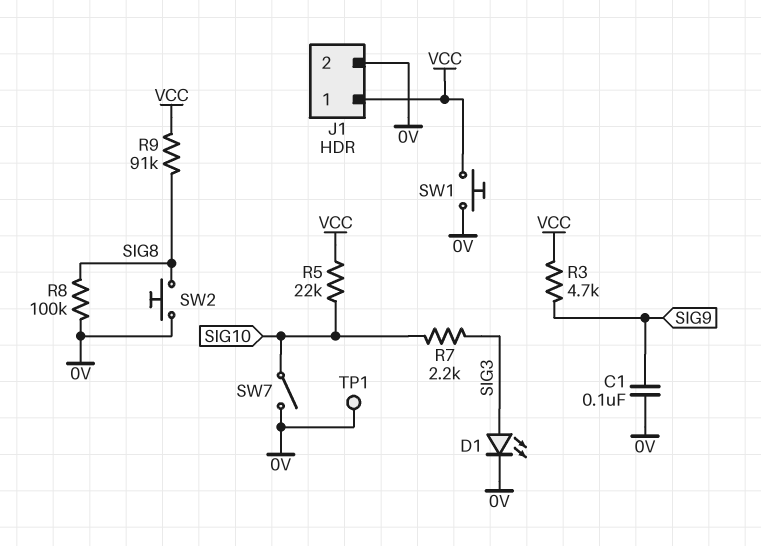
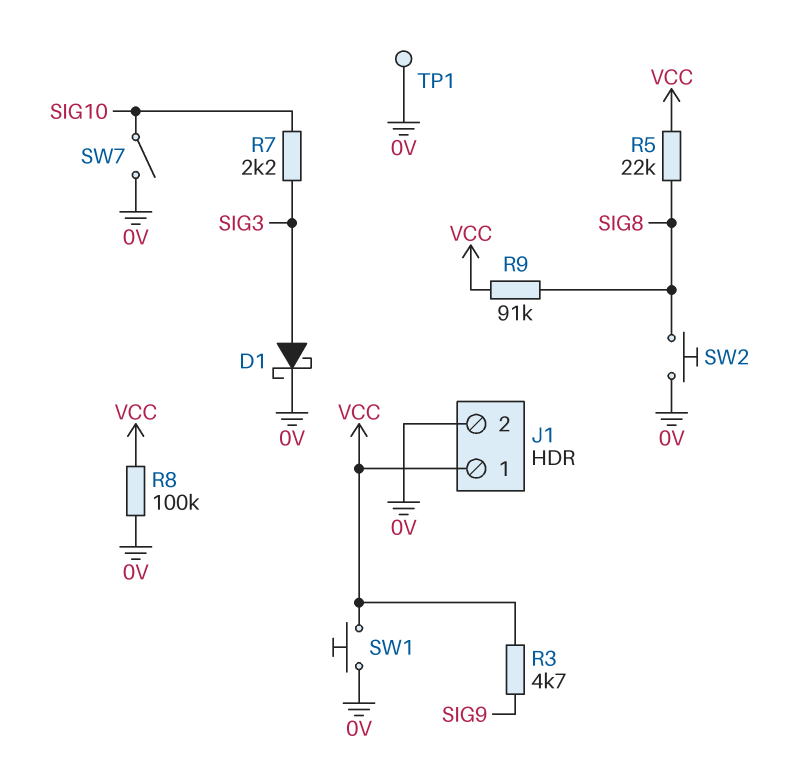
C1: 100nF (0V, SIG9) -> none
D1: LED (A SIG3, K 0V) -> schottky (A SIG3, K 0V)
R5: 22k (SIG10, VCC) -> 22k (SIG8, VCC)
R8: 100k (0V, SIG8) -> 100k (0V, VCC)

